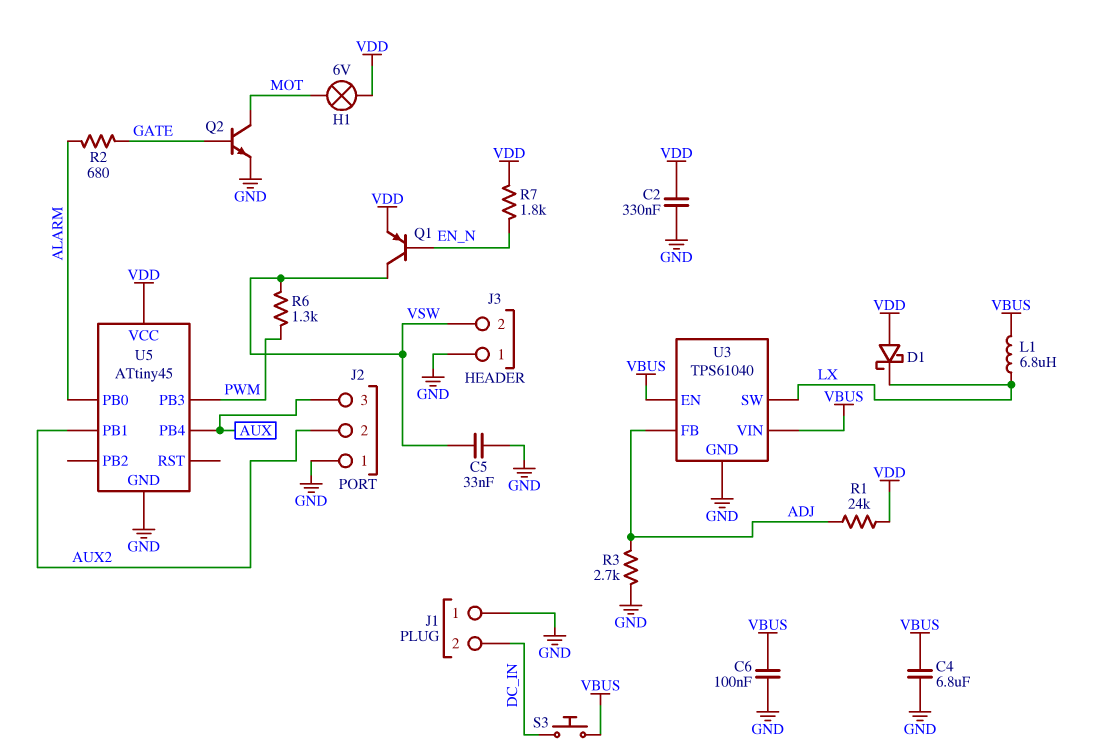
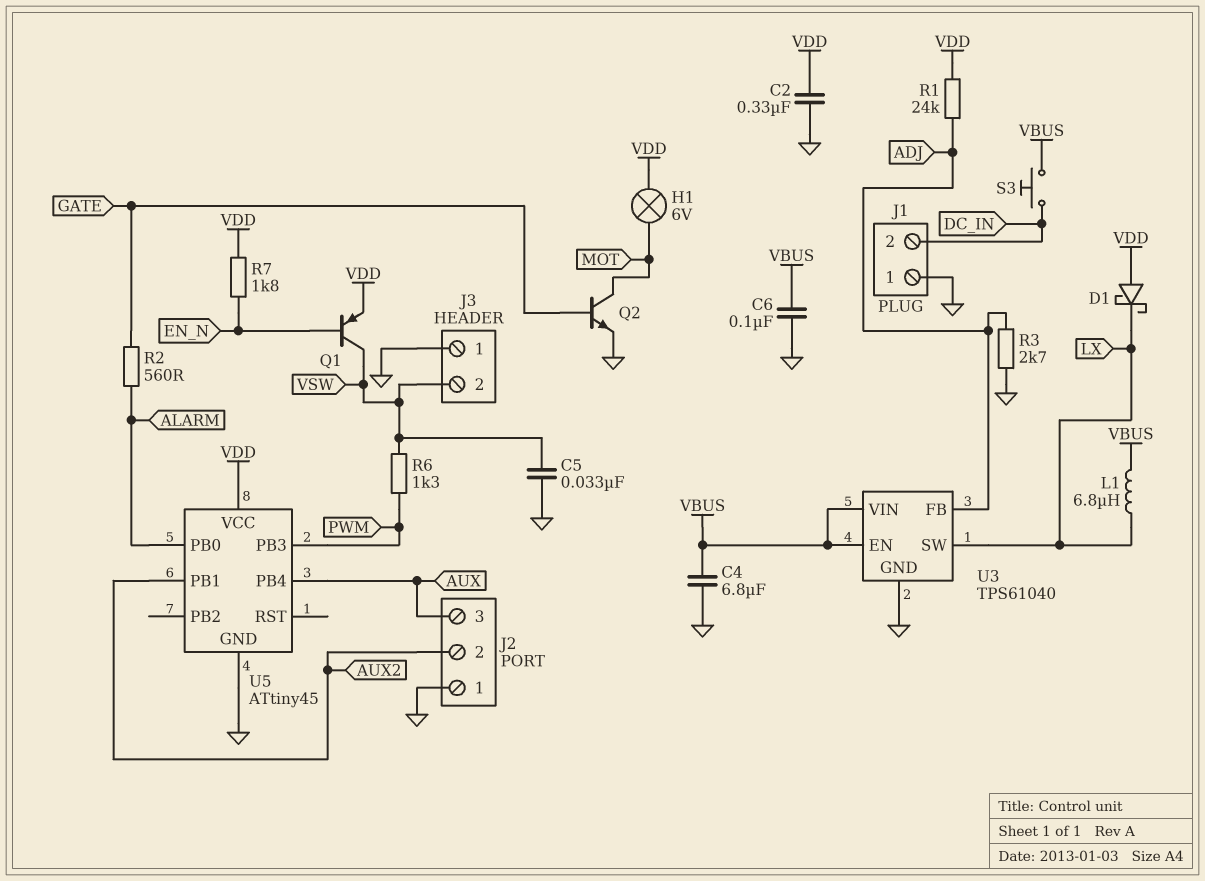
R2: 680 (ALARM, GATE) -> 560 (ALARM, GATE)

